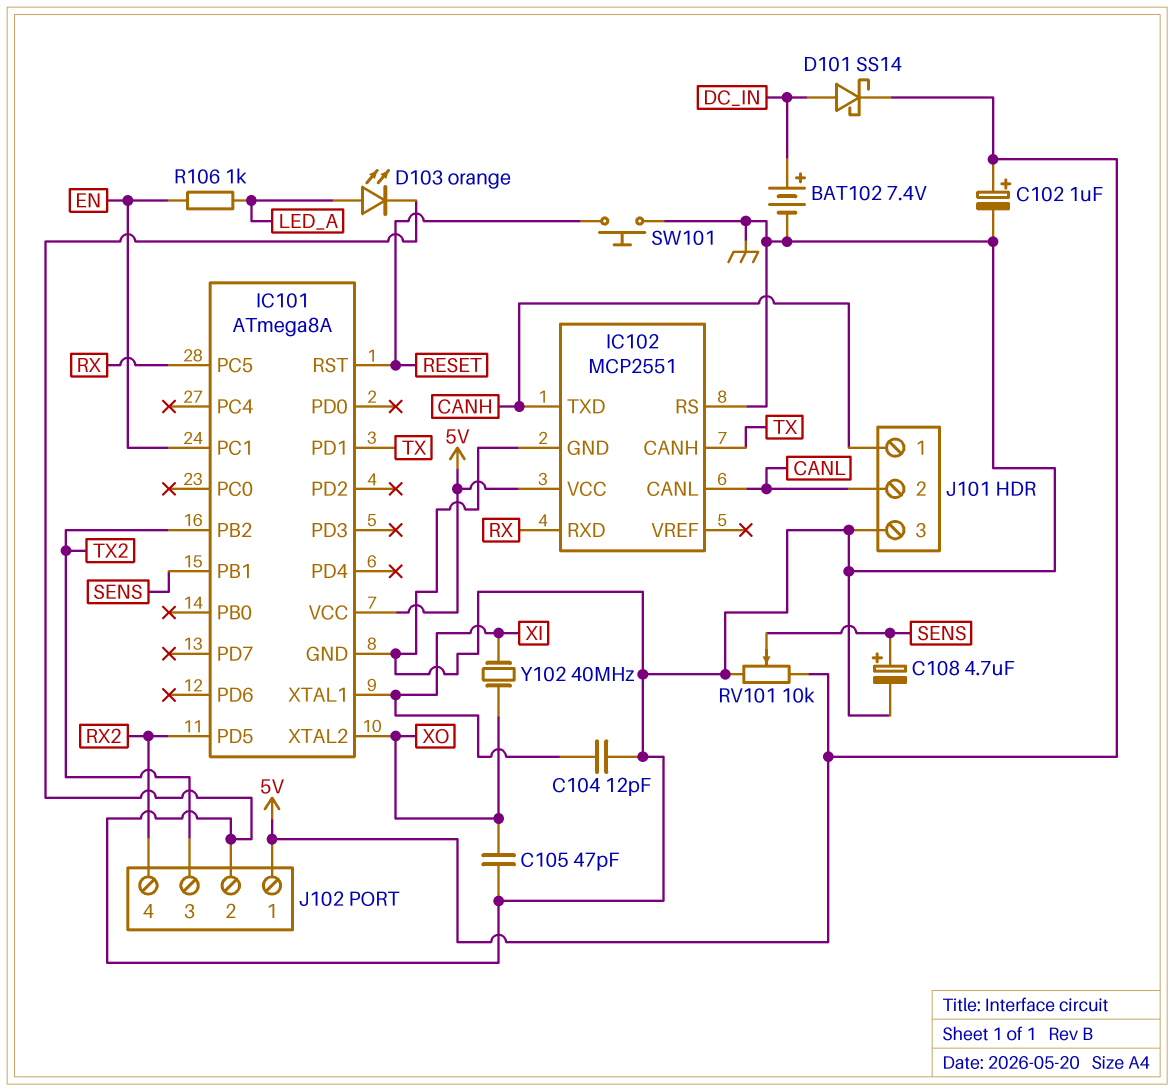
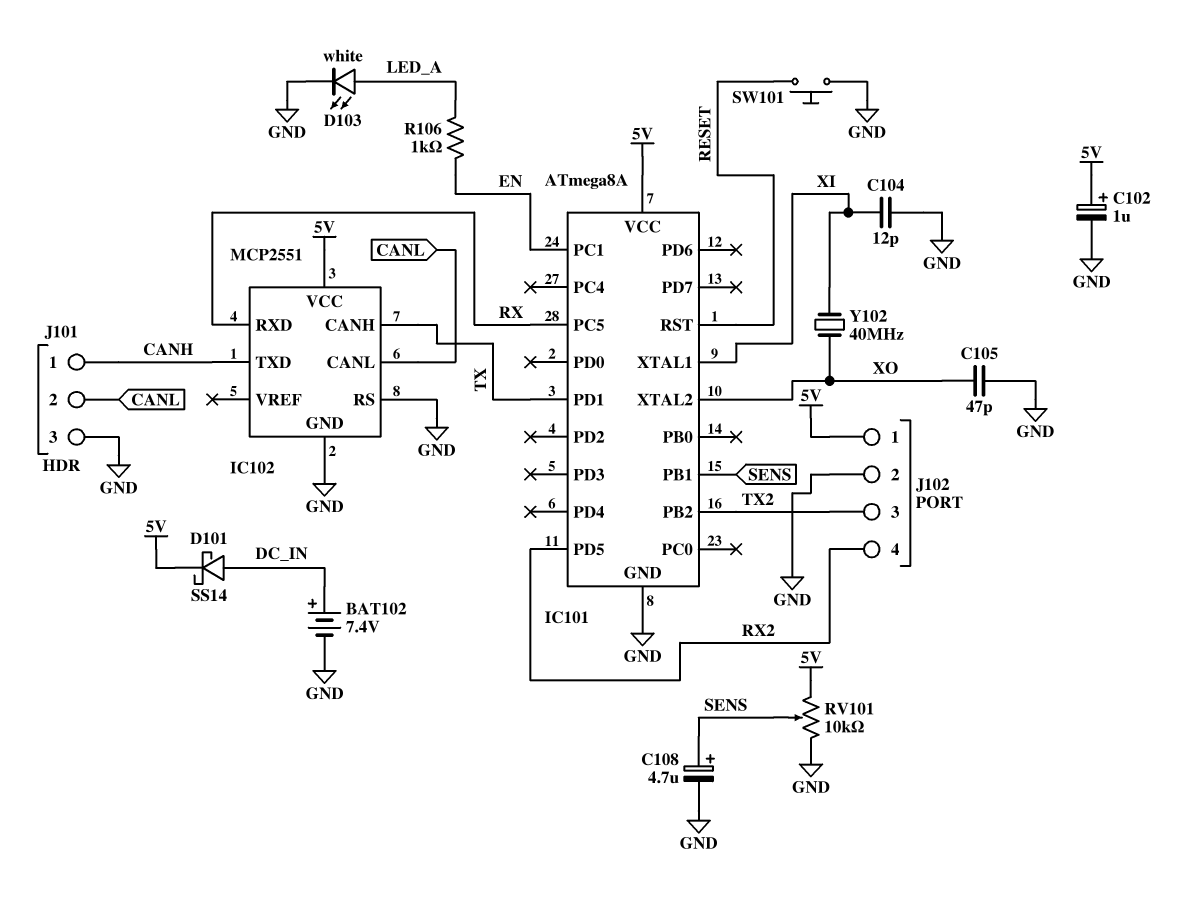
D103: LED orange (A LED_A, K GND) -> LED white (A LED_A, K GND)

